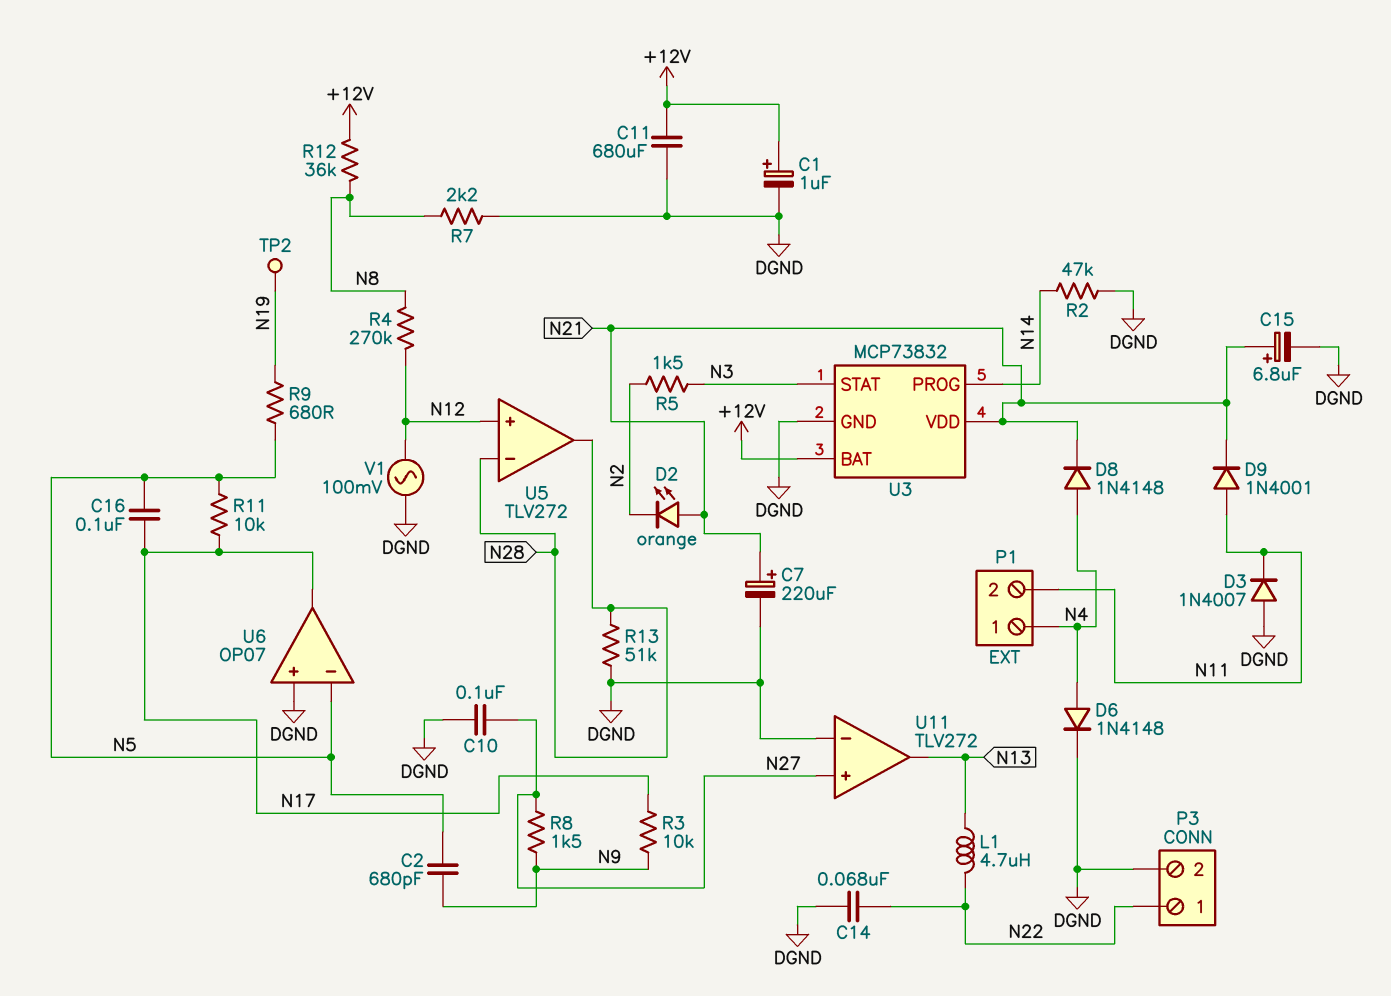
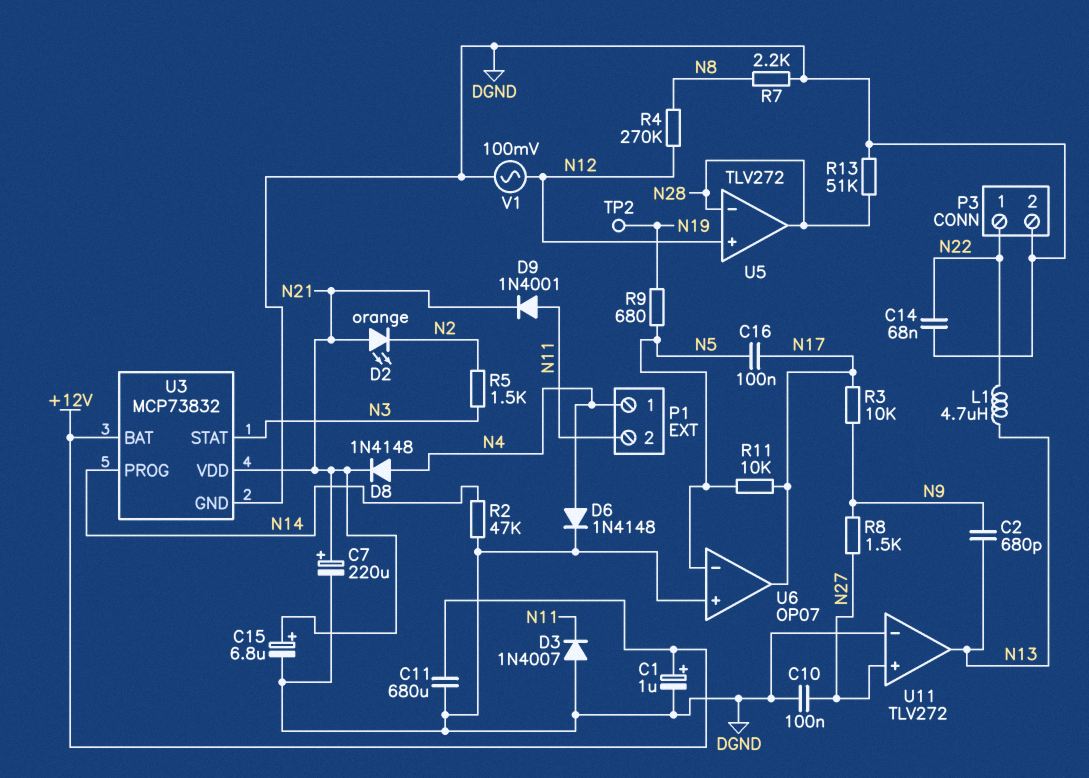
C2: 680pF (N5, N9) -> 680pF (N9, N13)
R12: 36k (+12V, N8) -> none

